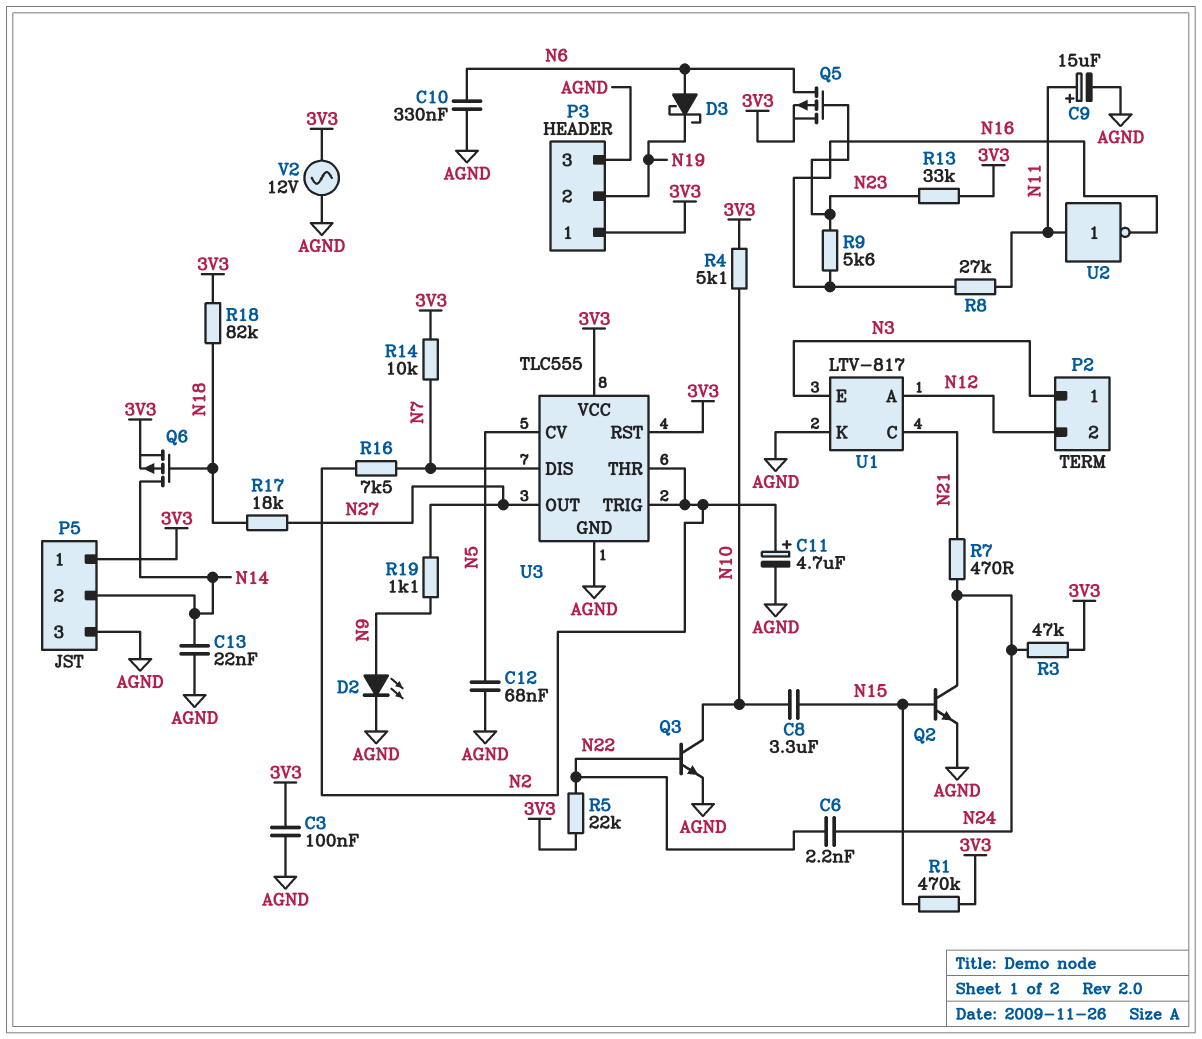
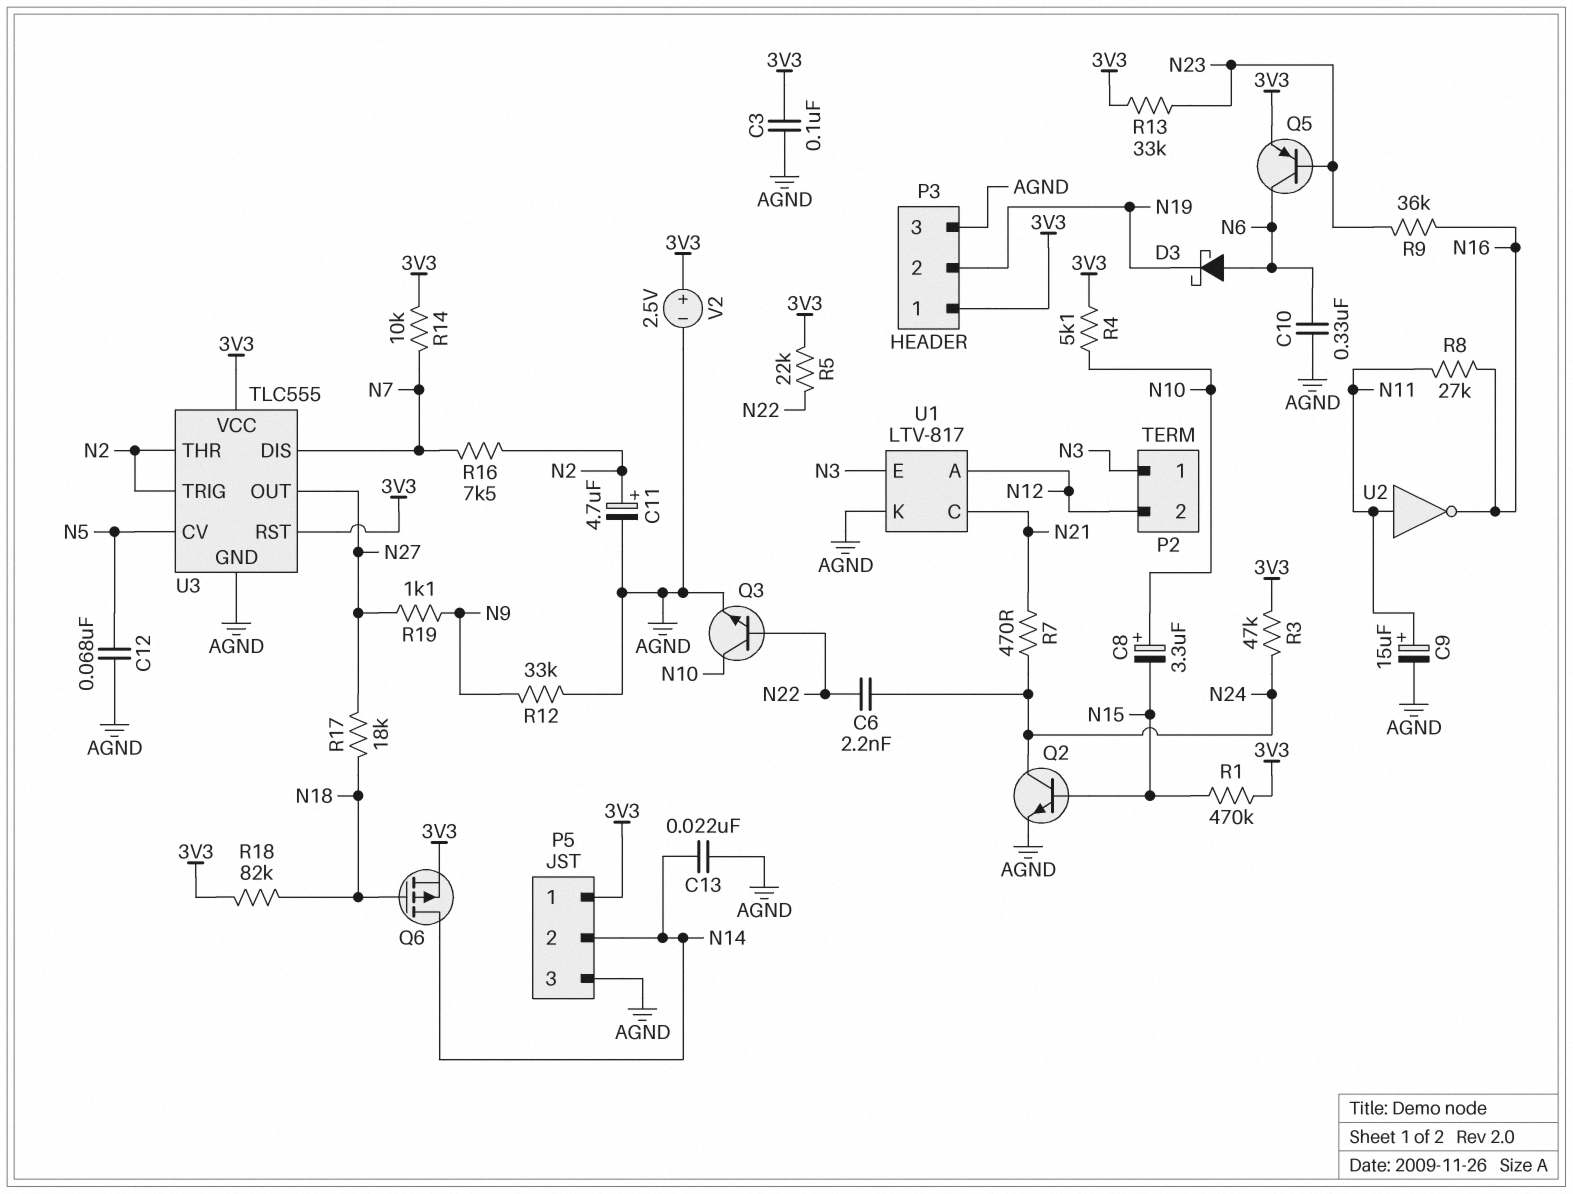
C8: 3.3uF (N10, N15) -> 3.3uF (plus N10, minus N15)
D2: LED (A N9, K AGND) -> none
Q5: PMOS (G N23, D N6, S 3V3) -> PNP (B N23, C N6, E 3V3)
R9: 5.6k (N16, N23) -> 36k (N16, N23)
R12: none -> 33k (AGND, N9)
V2: AC 12V (3V3, AGND) -> 2.5V (plus 3V3, minus AGND)

